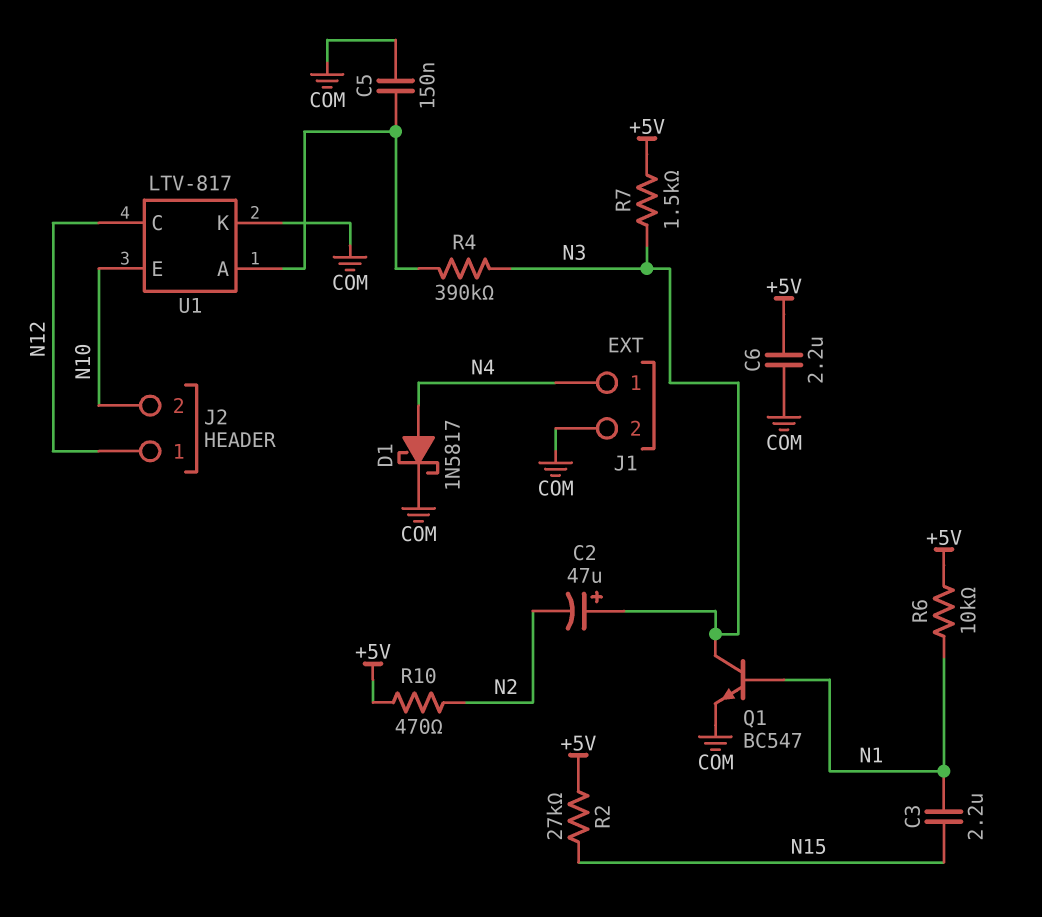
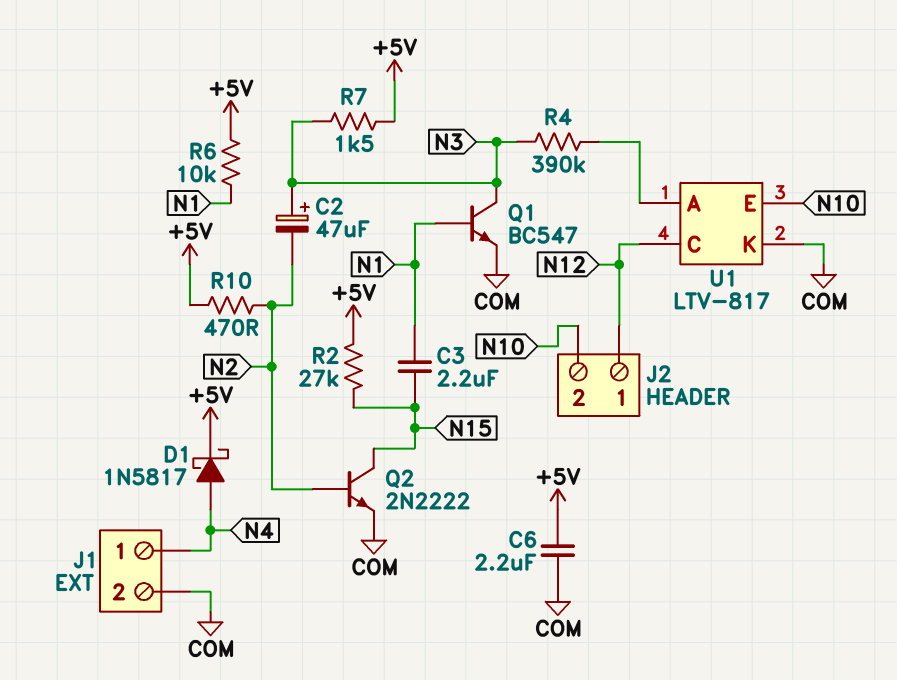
C5: 150nF (COM, U1/A) -> none
D1: schottky 1N5817 (A N4, K COM) -> schottky 1N5817 (A N4, K +5V)
Q2: none -> NPN 2N2222 (B N2, C N15, E COM)

